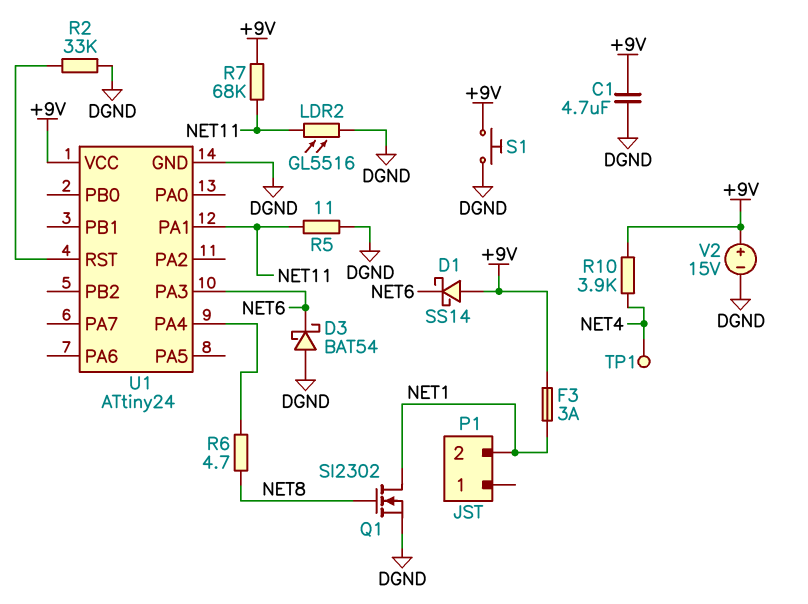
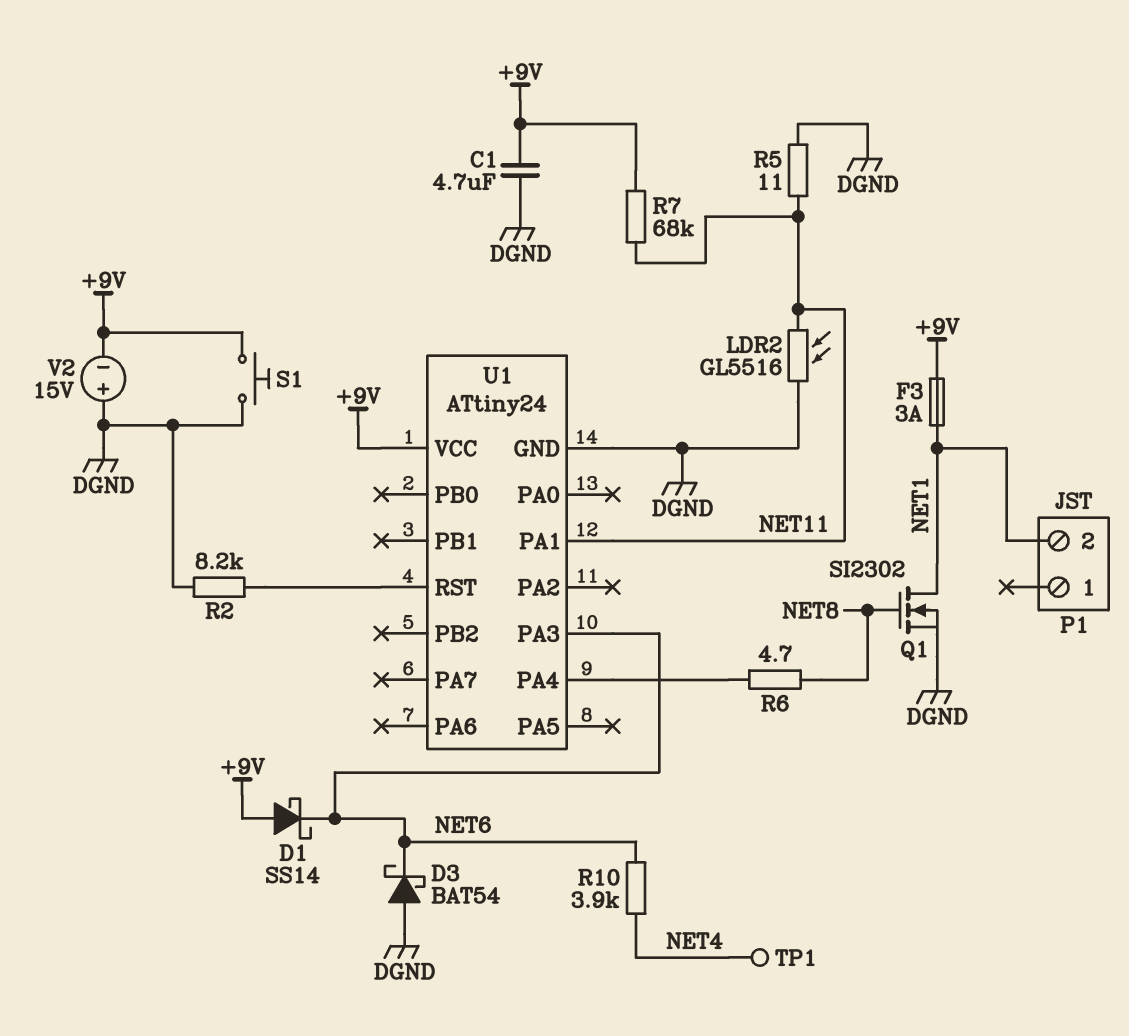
R2: 33k (DGND, U1/RST) -> 8.2k (DGND, U1/RST)
R10: 3.9k (+9V, NET4) -> 3.9k (NET4, NET6)
V2: 15V (plus +9V, minus DGND) -> 15V (plus DGND, minus +9V)

